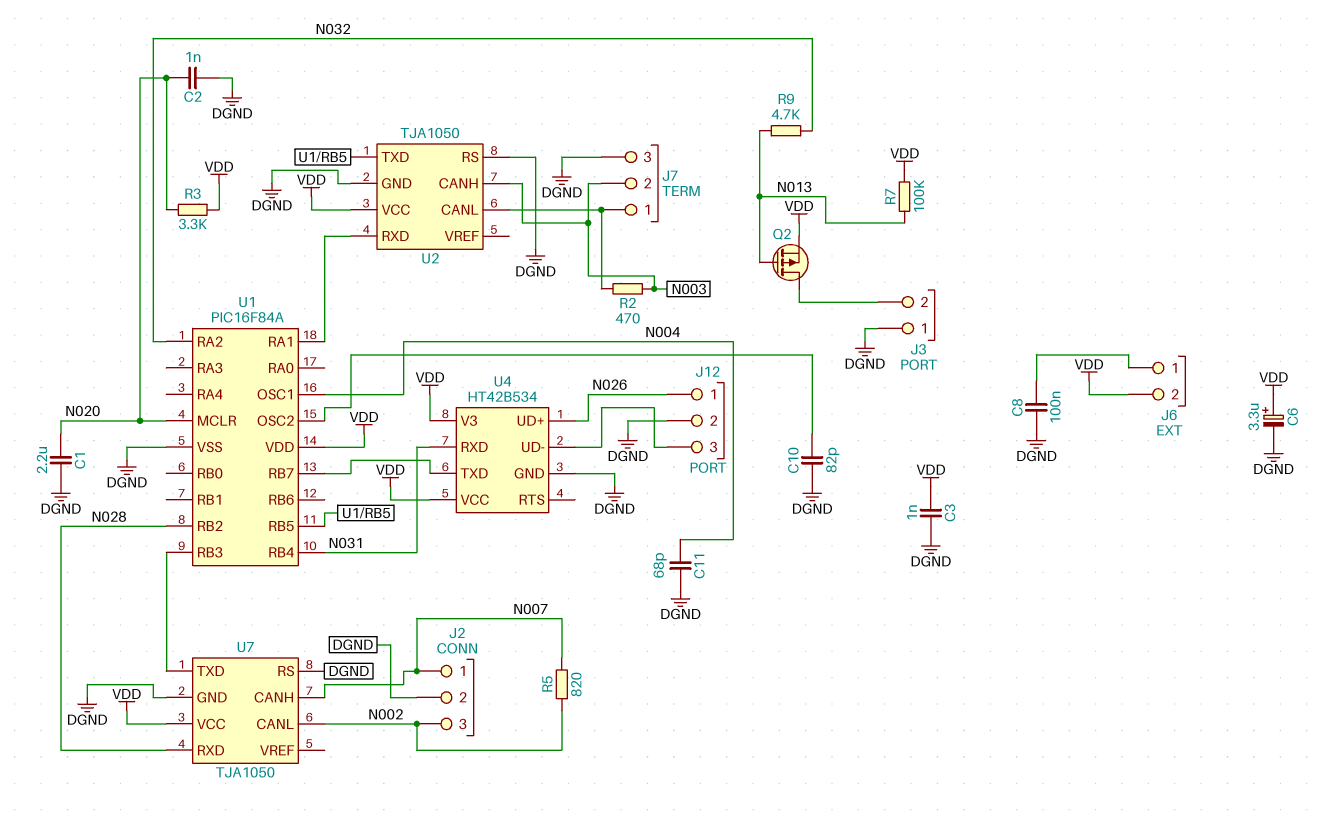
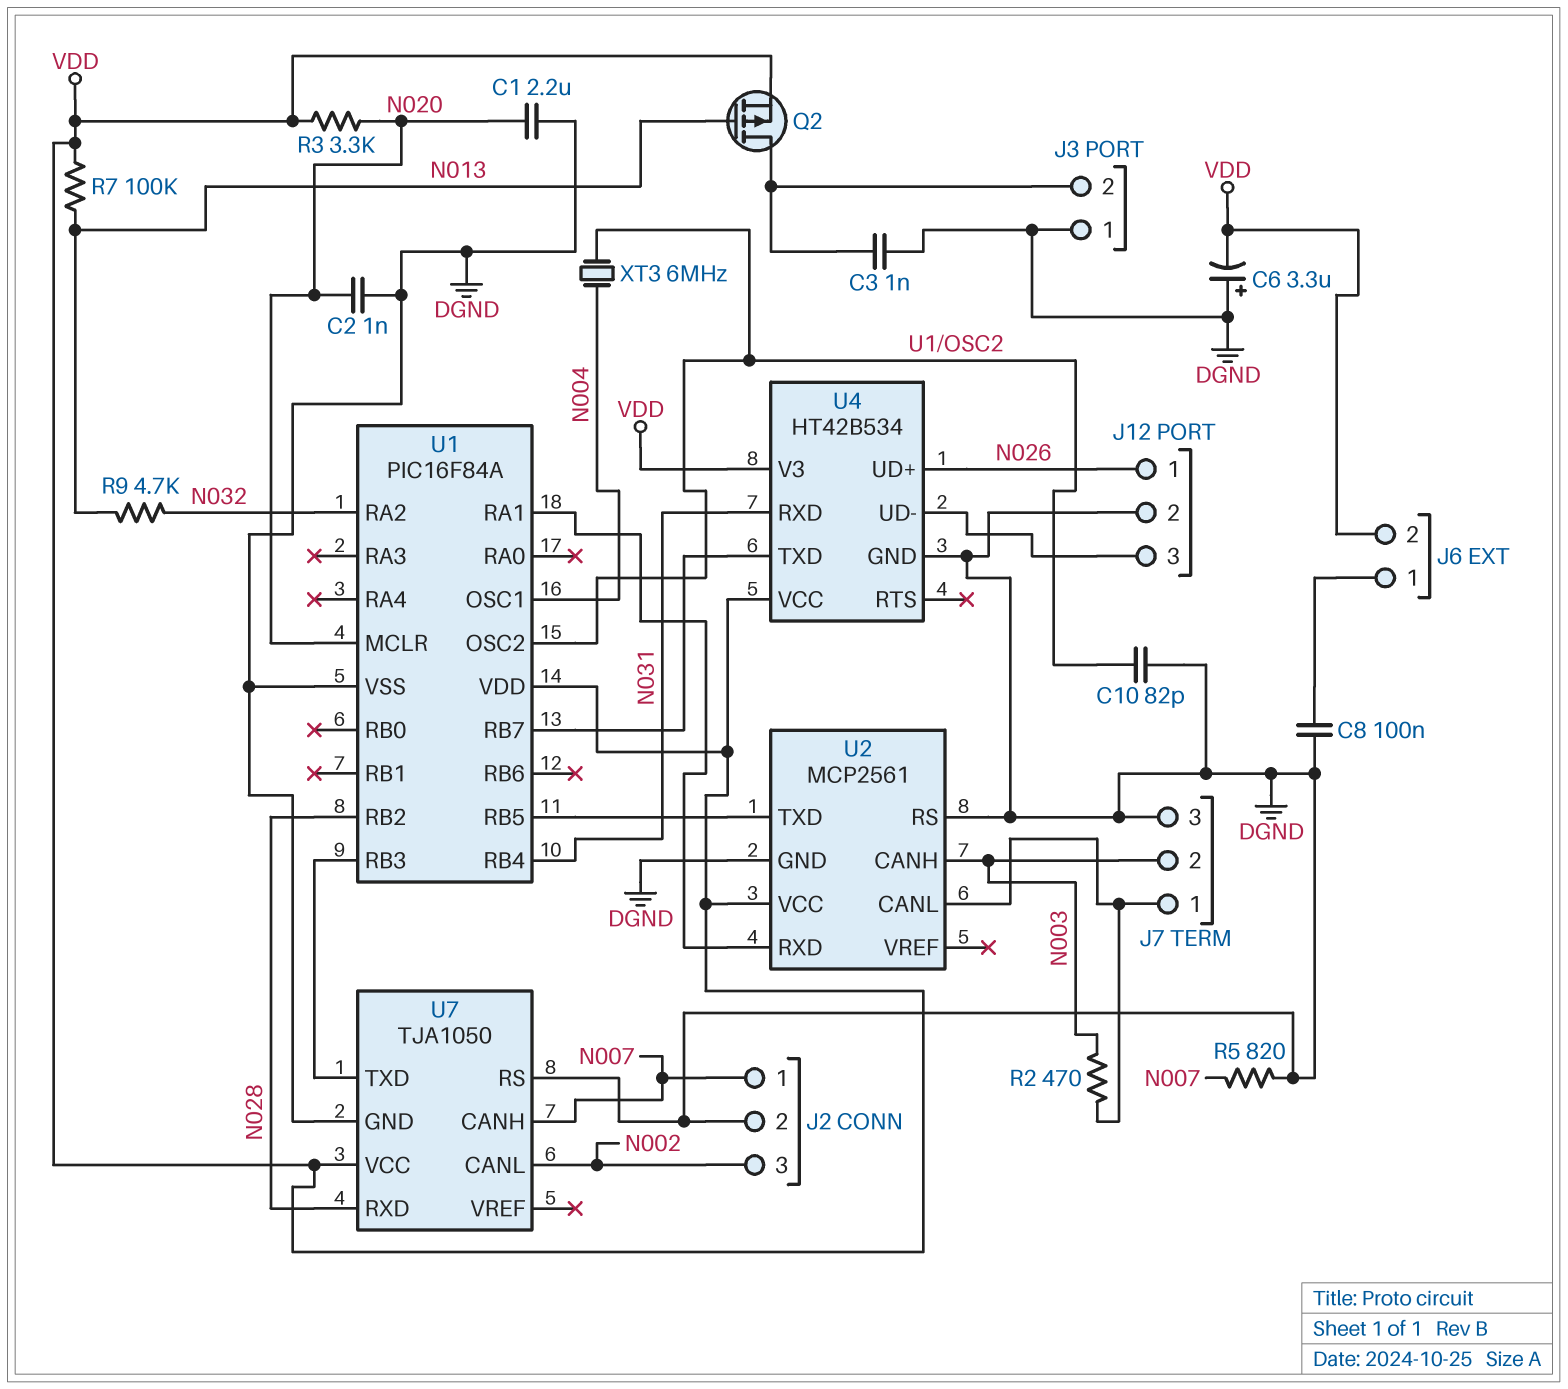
C3: 1nF (DGND, VDD) -> 1nF (DGND, J3/2)
C6: 3.3uF (plus VDD, minus DGND) -> 3.3uF (plus DGND, minus VDD)
C11: 68pF (DGND, N004) -> none
R5: 820 (N002, N007) -> 820 (DGND, N007)
U2: TJA1050 -> MCP2561
XT3: none -> 6MHz (N004, U1/OSC2)

